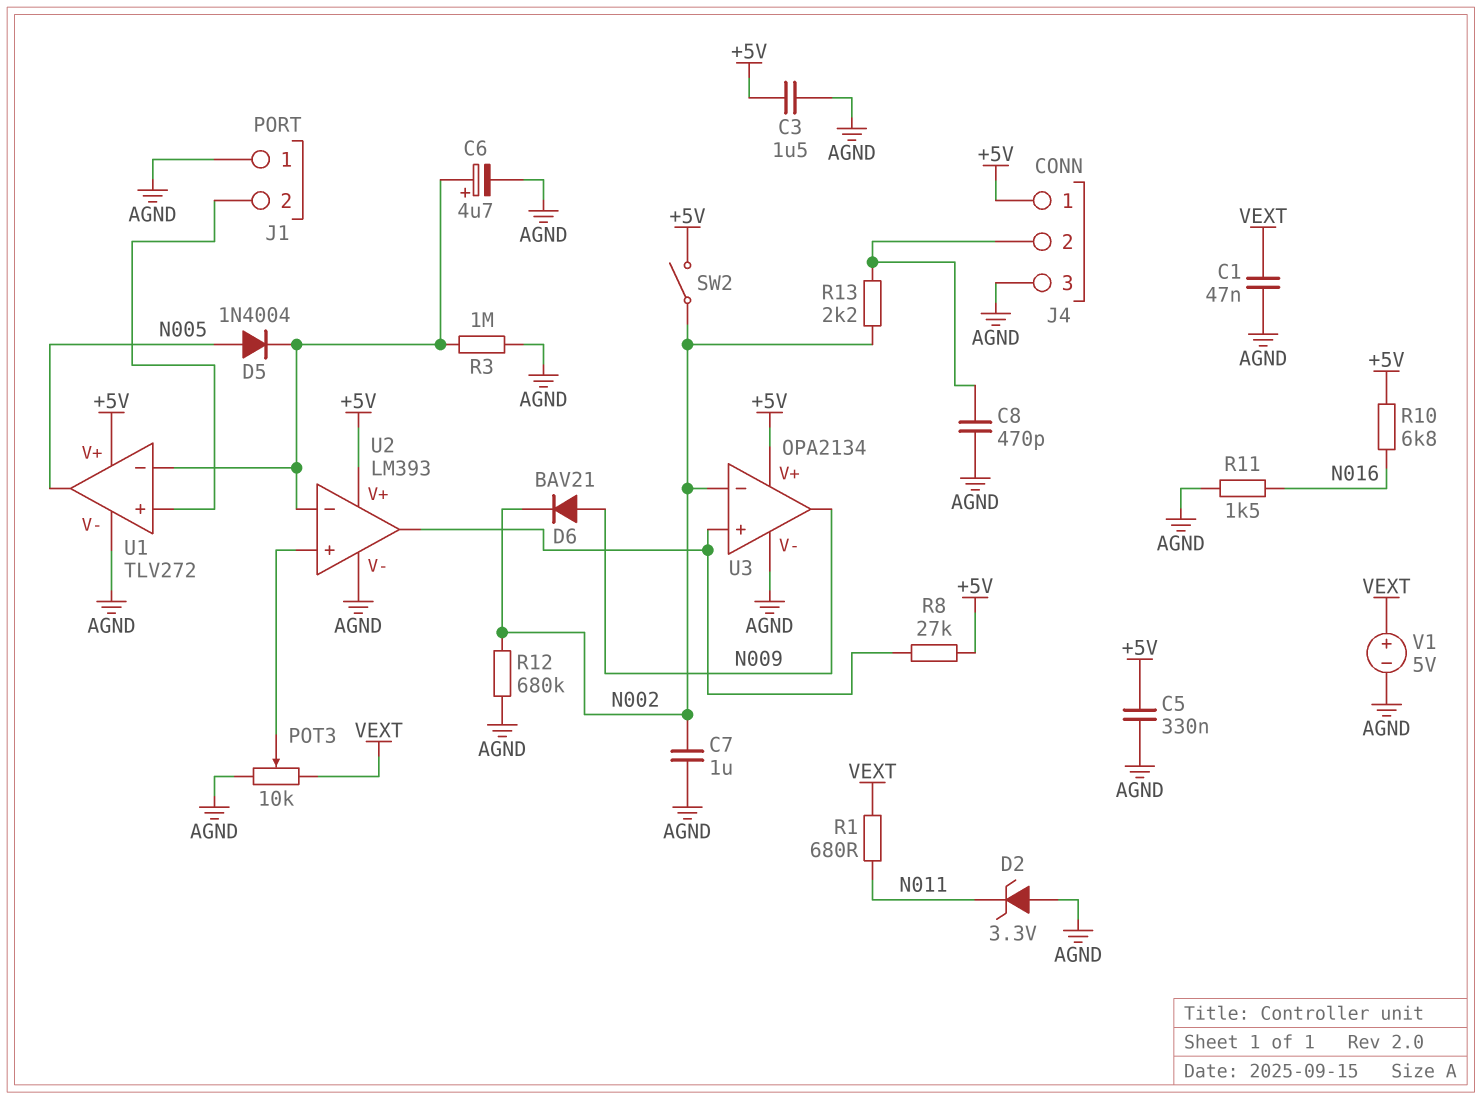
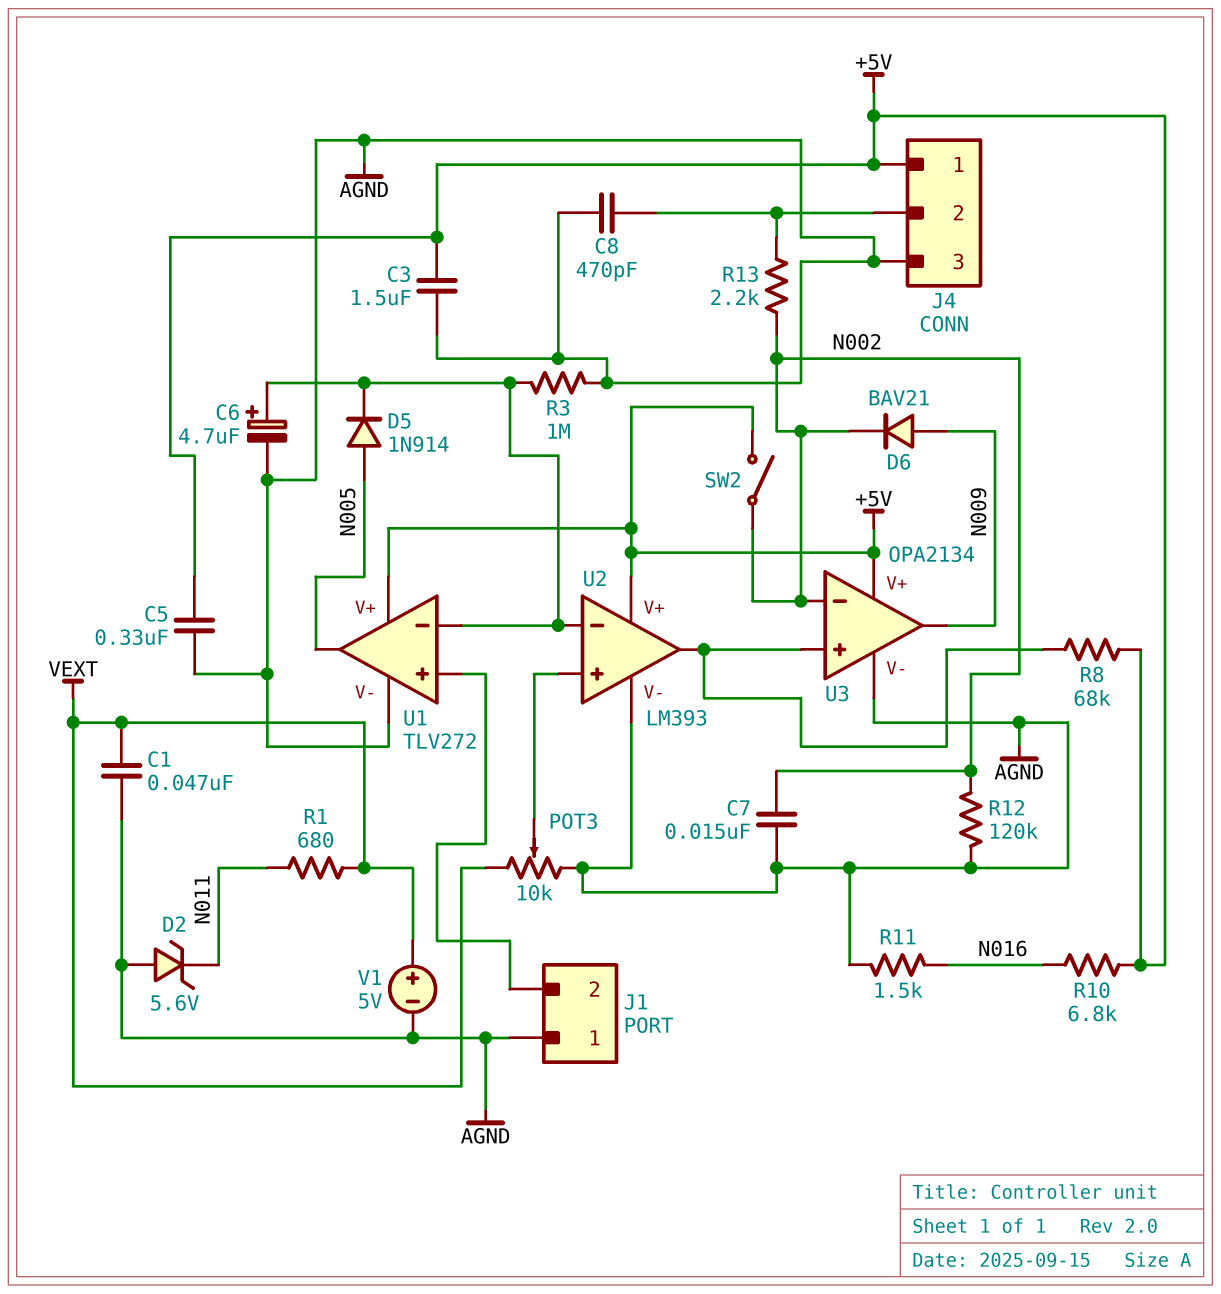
C7: 1uF (AGND, N002) -> 15nF (AGND, N002)
D2: zener 3.3V (A AGND, K N011) -> zener 5.6V (A AGND, K N011)
D5: diode 1N4004 (A N005, K U1/in-) -> diode 1N914 (A N005, K U1/in-)
R8: 27k (+5V, U2/out) -> 68k (+5V, U2/out)
R12: 680k (AGND, N002) -> 120k (AGND, N002)

